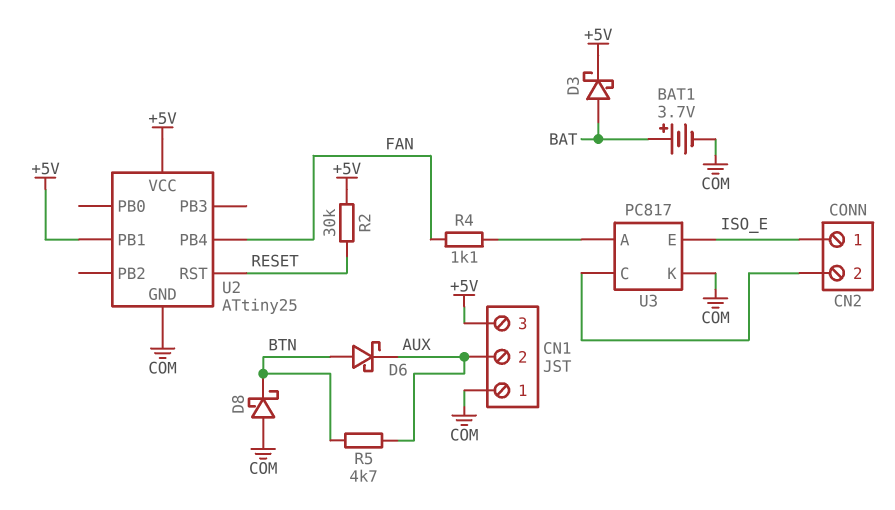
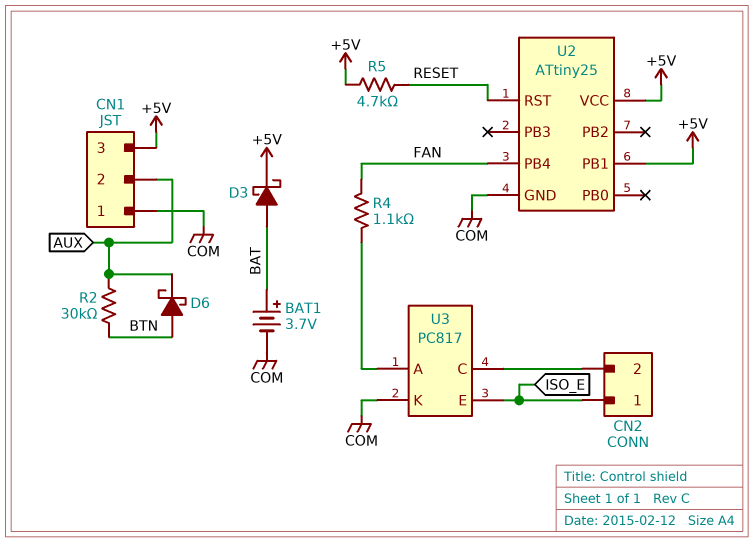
D8: schottky (A COM, K BTN) -> none
R2: 30k (+5V, RESET) -> 30k (AUX, BTN)
R5: 4.7k (AUX, BTN) -> 4.7k (+5V, RESET)

